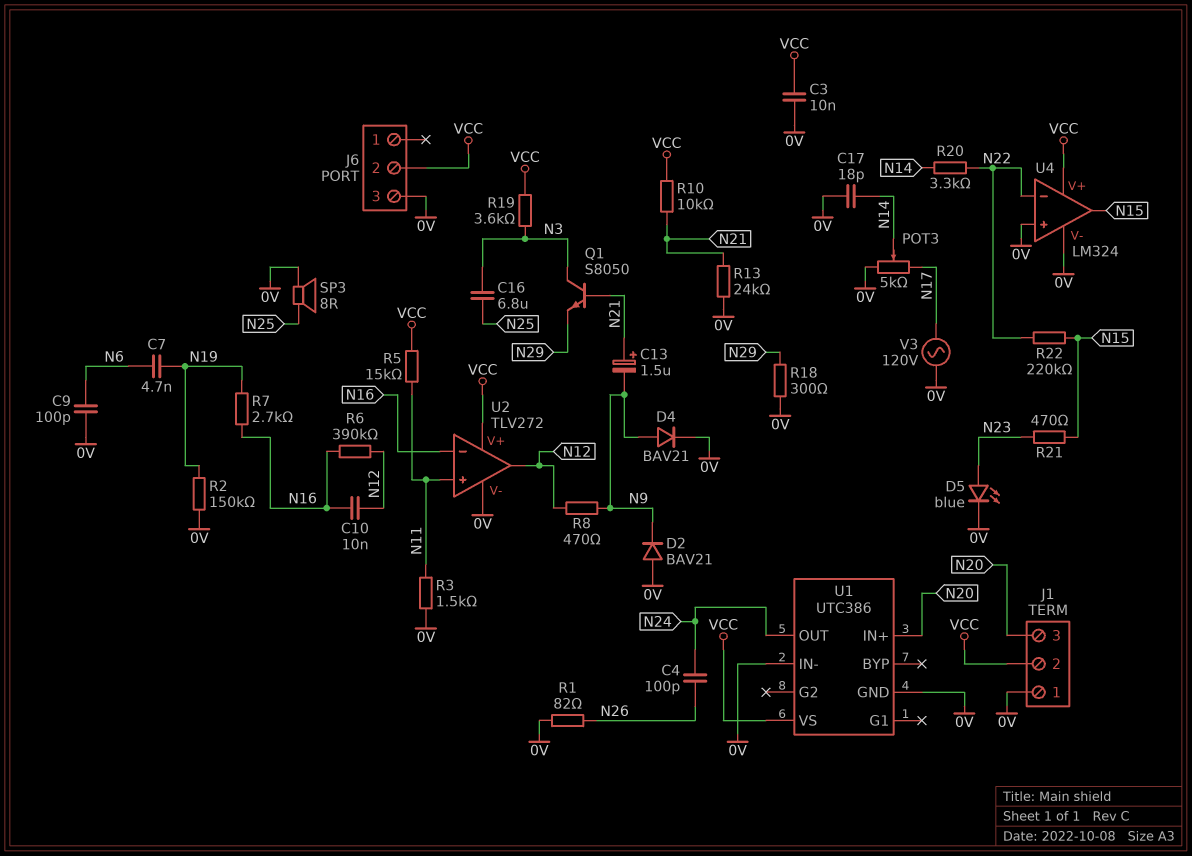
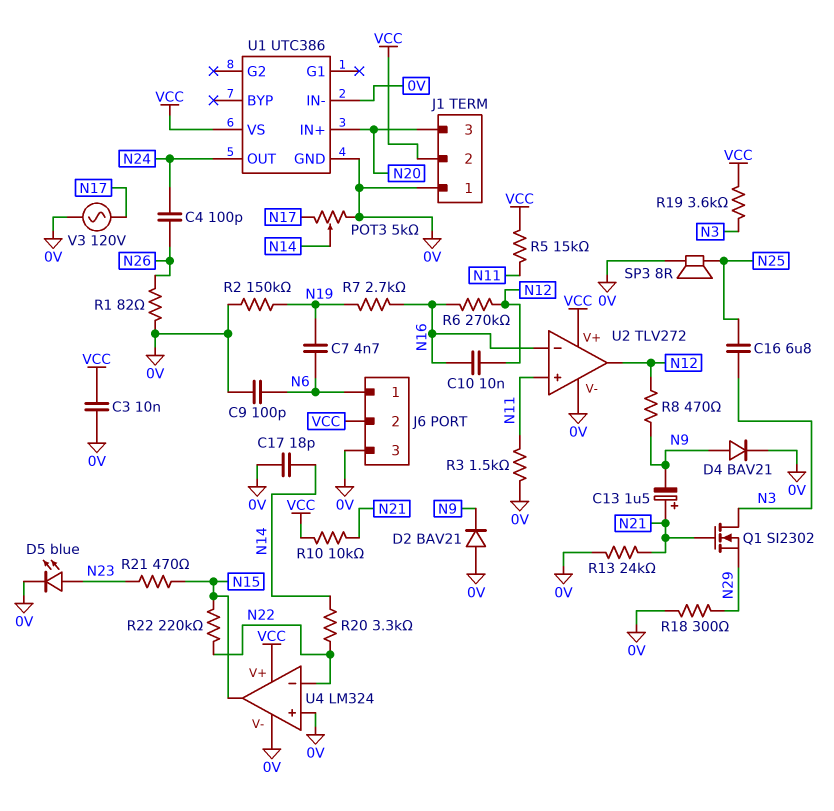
J6 pin 1: none -> N6
Q1: NPN S8050 (B N21, C N3, E N29) -> NMOS SI2302 (G N21, D N3, S N29)
R6: 390k (N12, N16) -> 270k (N12, N16)

